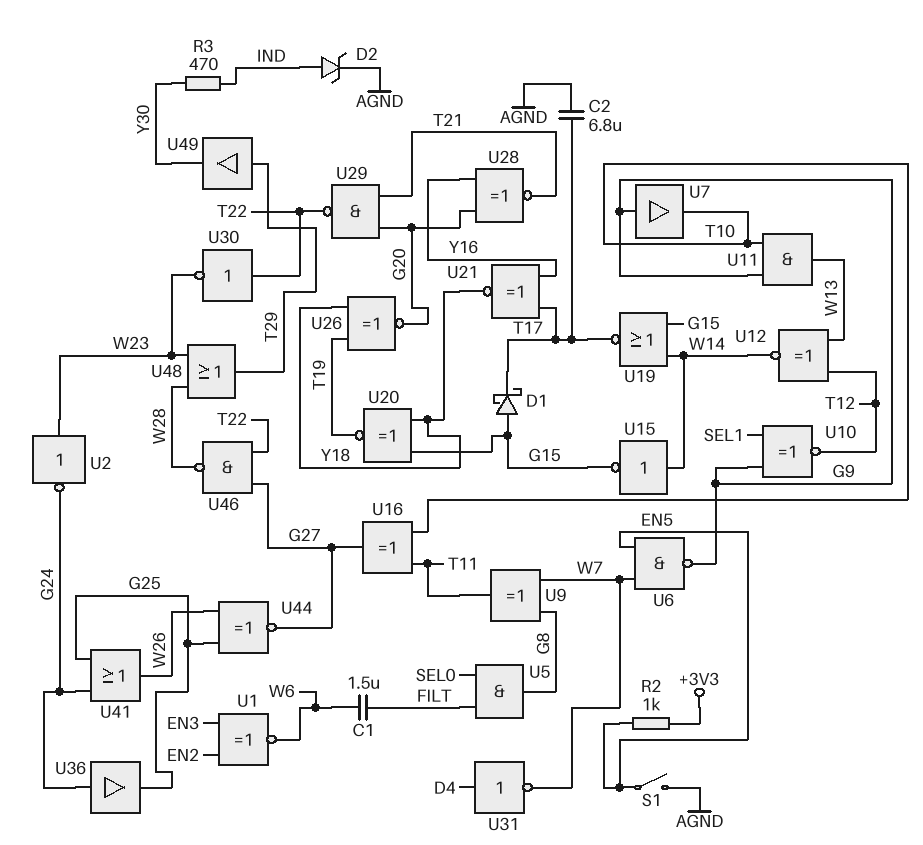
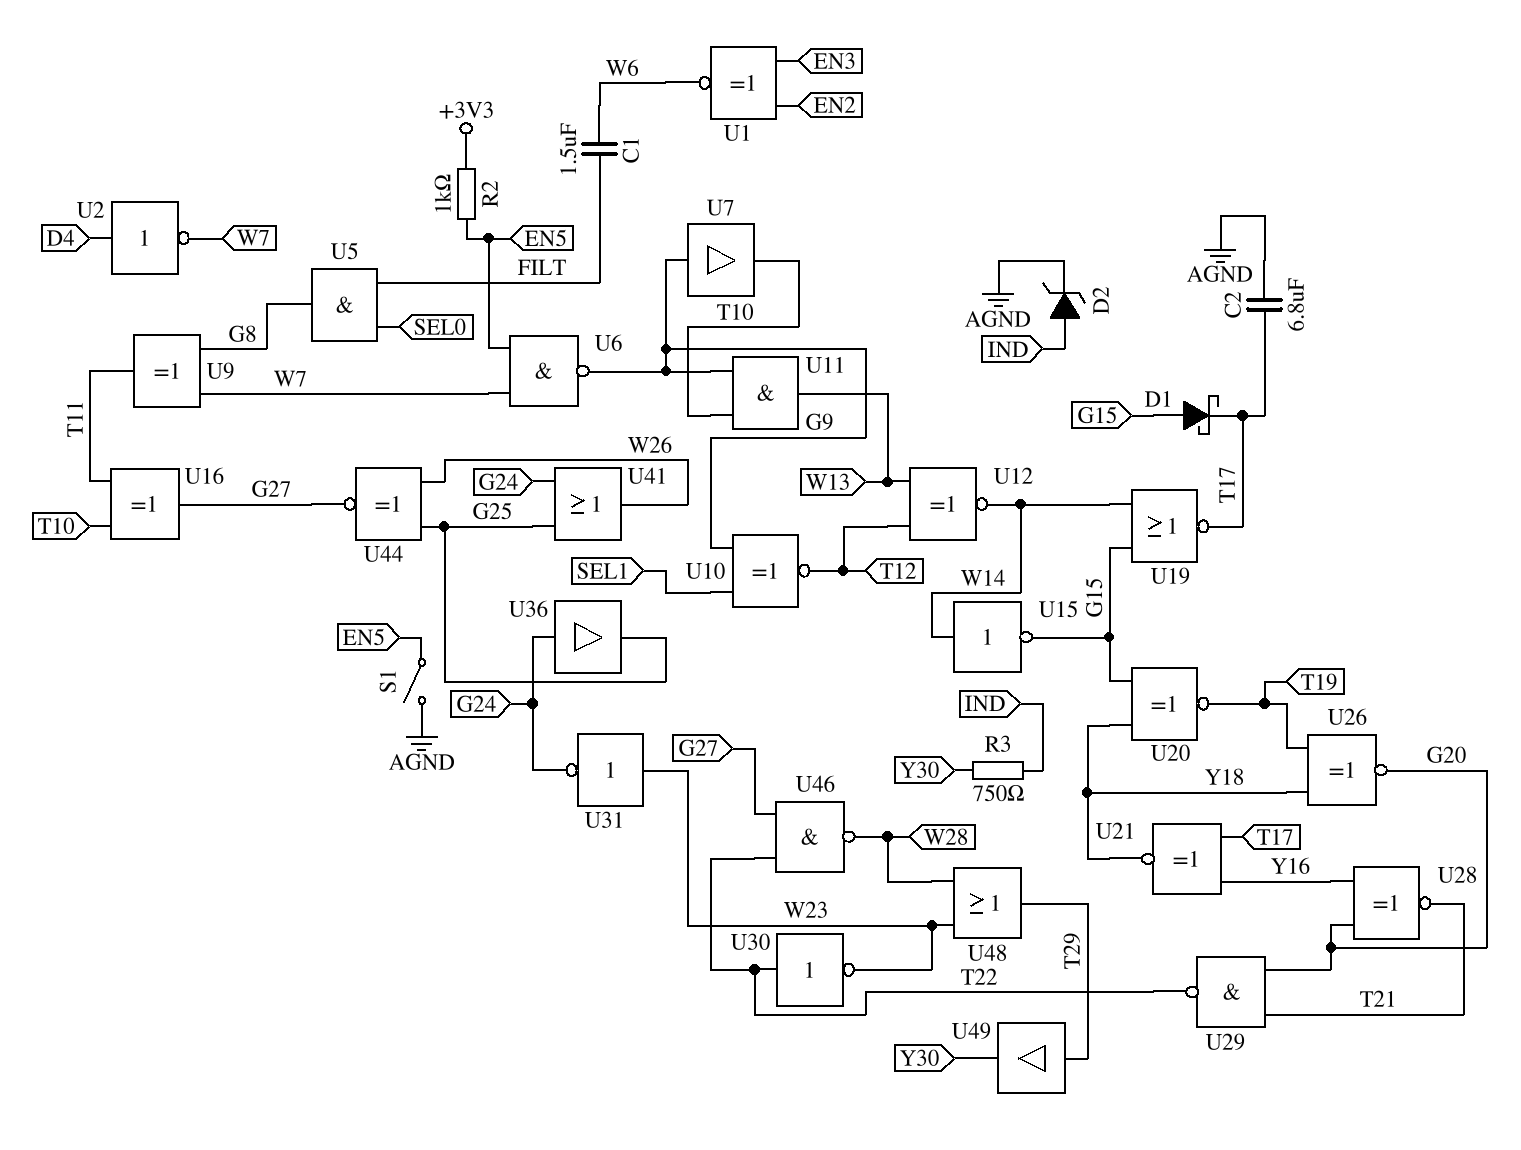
R3: 470 (IND, Y30) -> 750 (IND, Y30)
U2: NOT (in W23, out G24) -> NOT (in D4, out W7)
U31: NOT (in D4, out W7) -> NOT (in W23, out G24)

